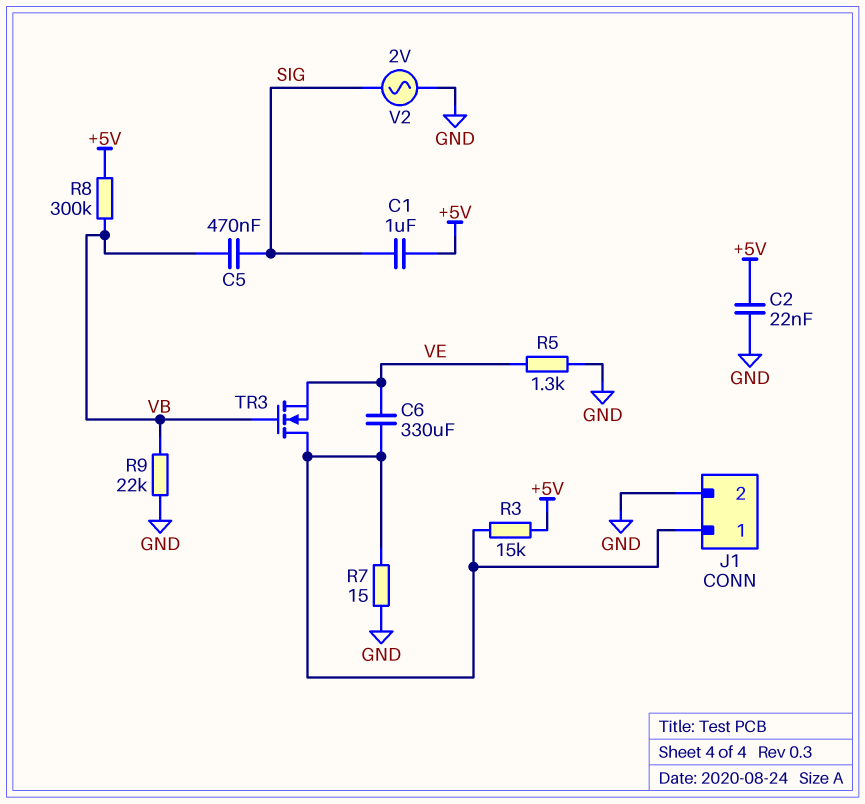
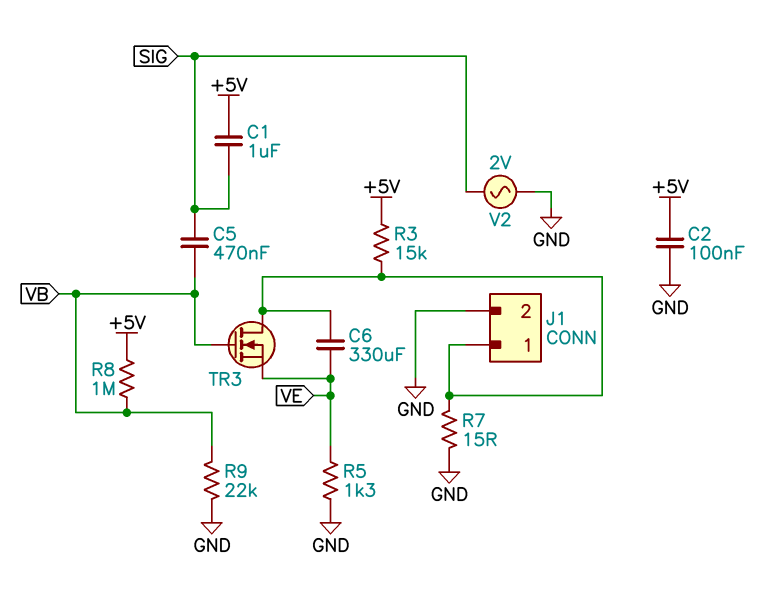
C2: 22nF (+5V, GND) -> 100nF (+5V, GND)
R8: 300k (+5V, VB) -> 1M (+5V, VB)

